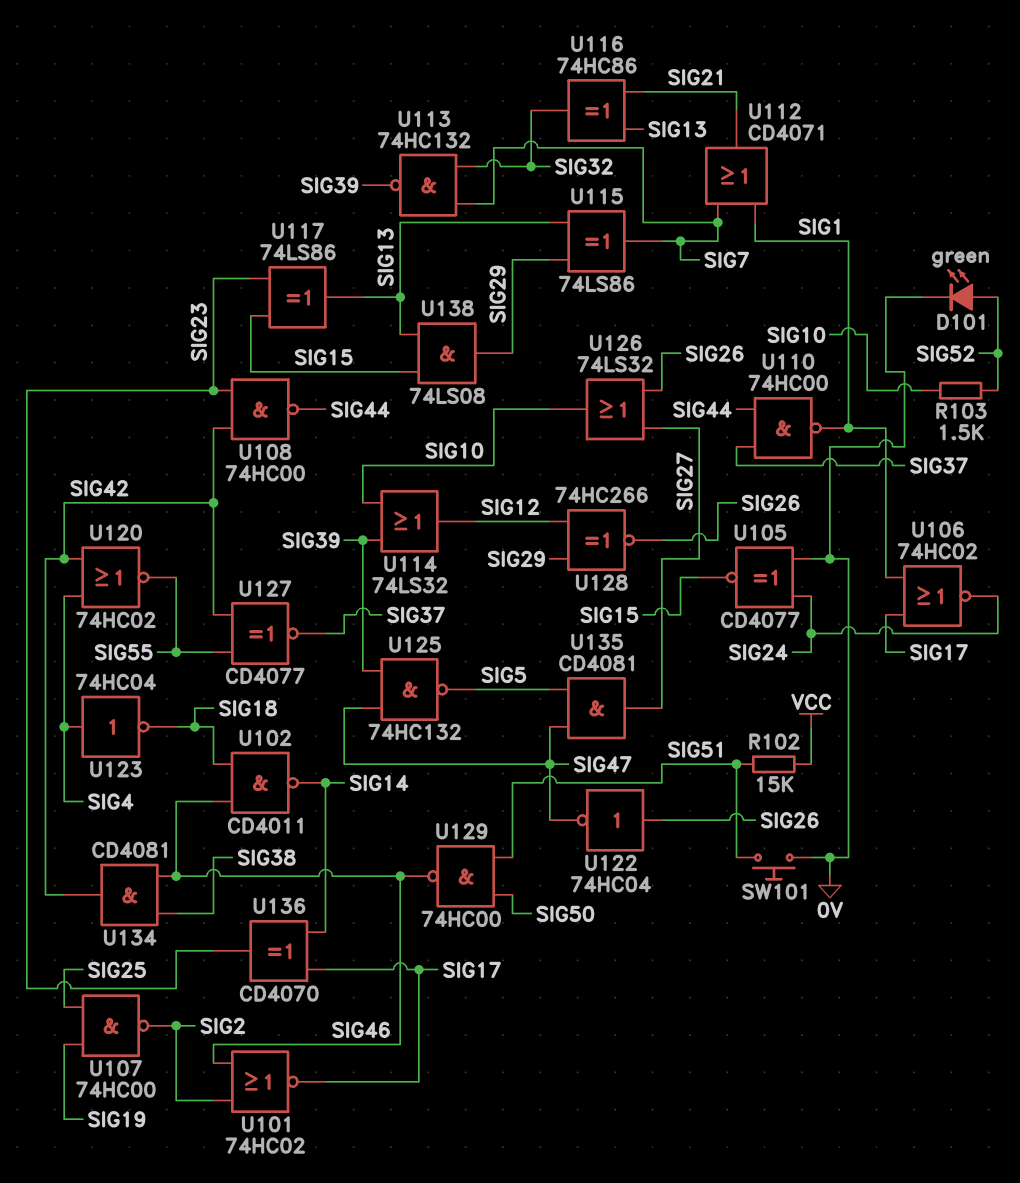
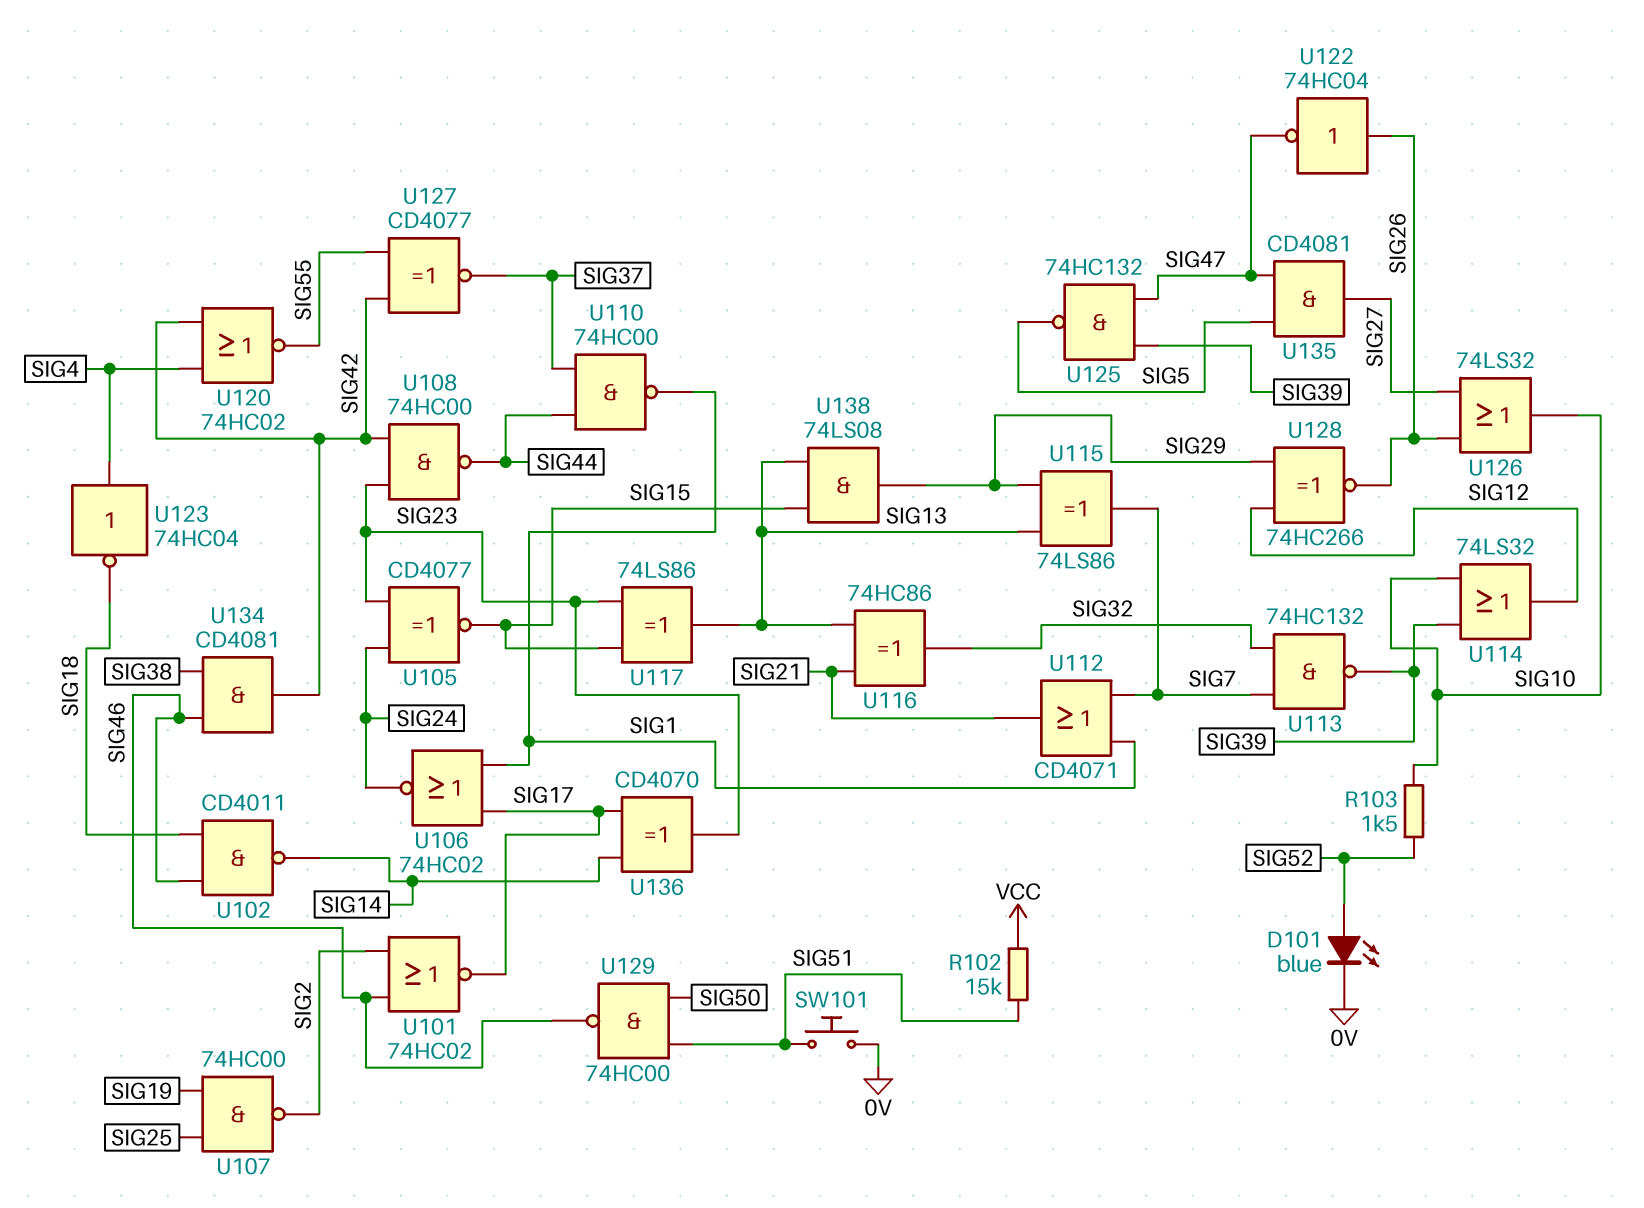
D101: LED green (A SIG52, K 0V) -> LED blue (A SIG52, K 0V)
U105: XNOR CD4077 (in 0V, in SIG24, out SIG15) -> XNOR CD4077 (in SIG23, in SIG24, out SIG15)

